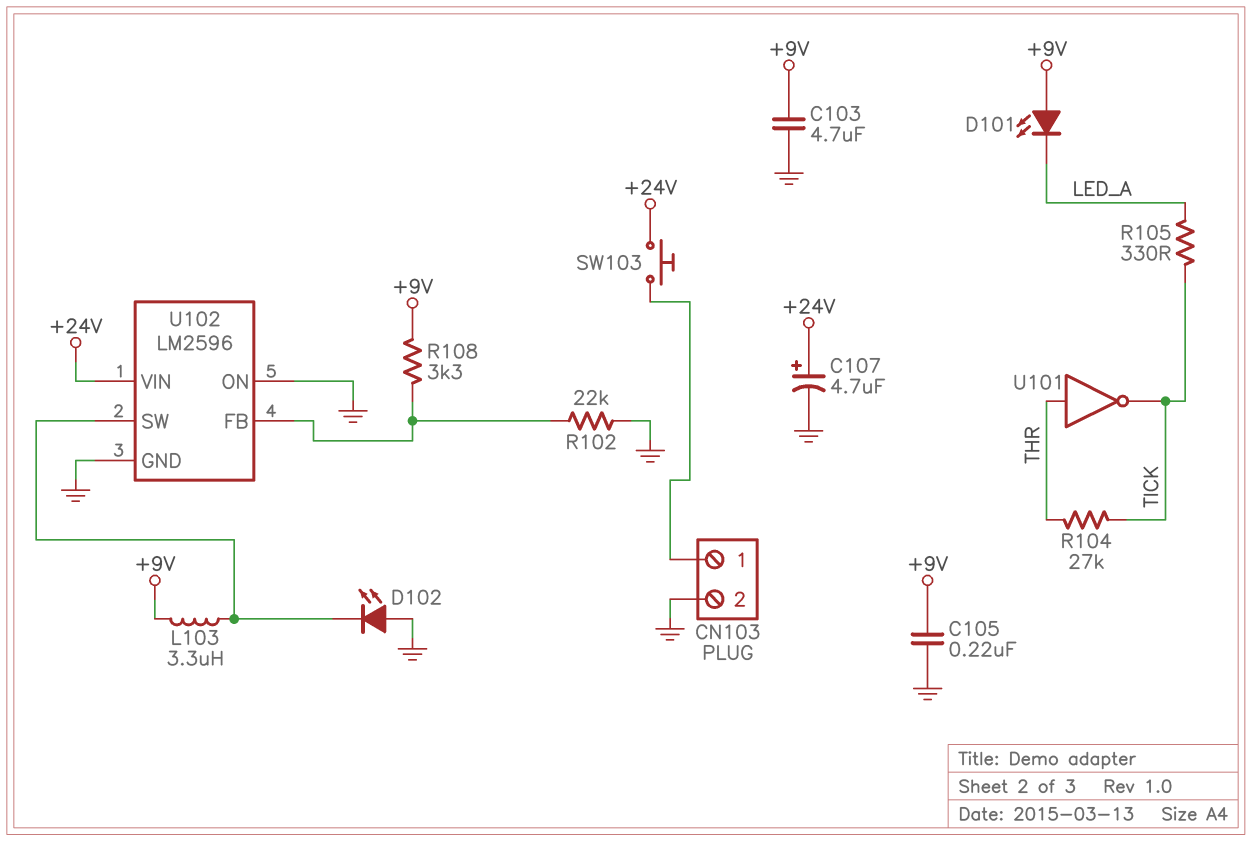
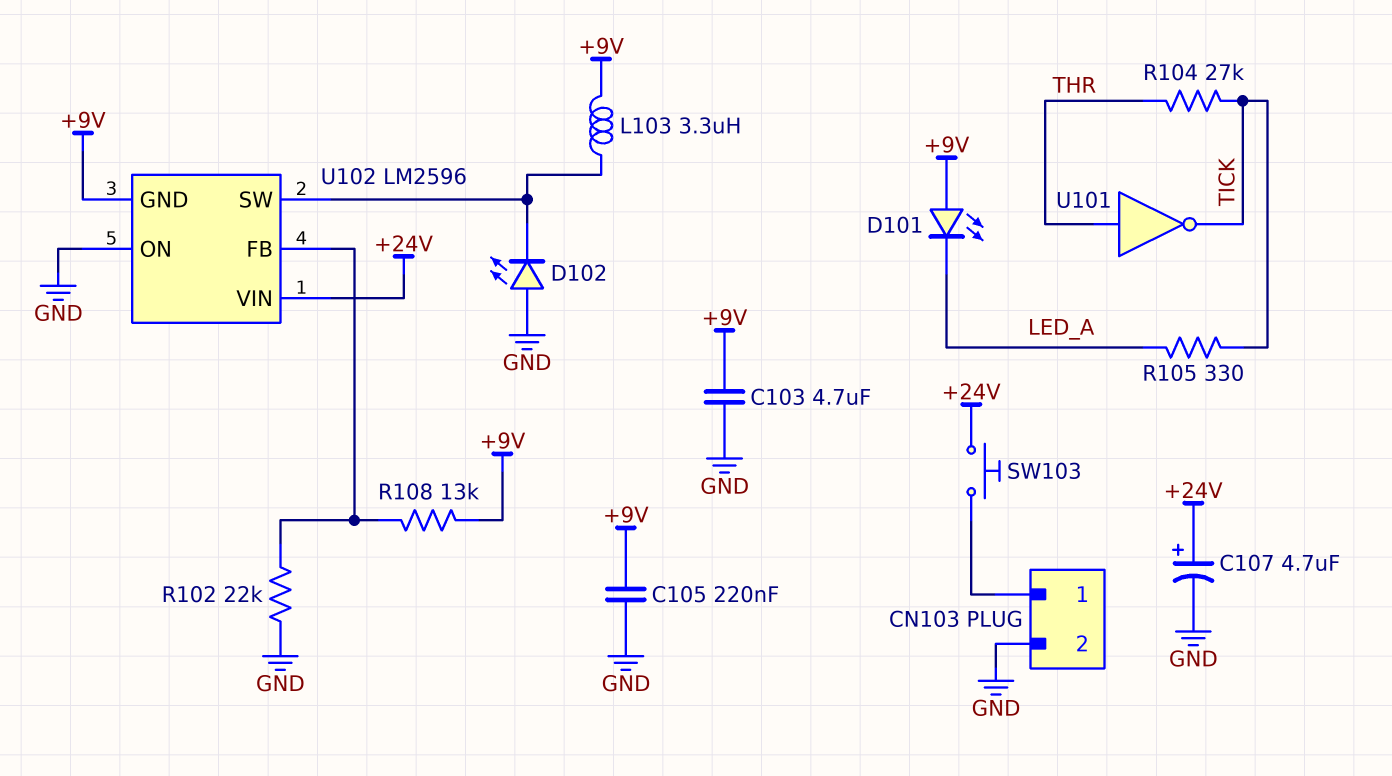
R108: 3.3k (+9V, U102/FB) -> 13k (+9V, U102/FB)
U102 pin GND: GND -> +9V

